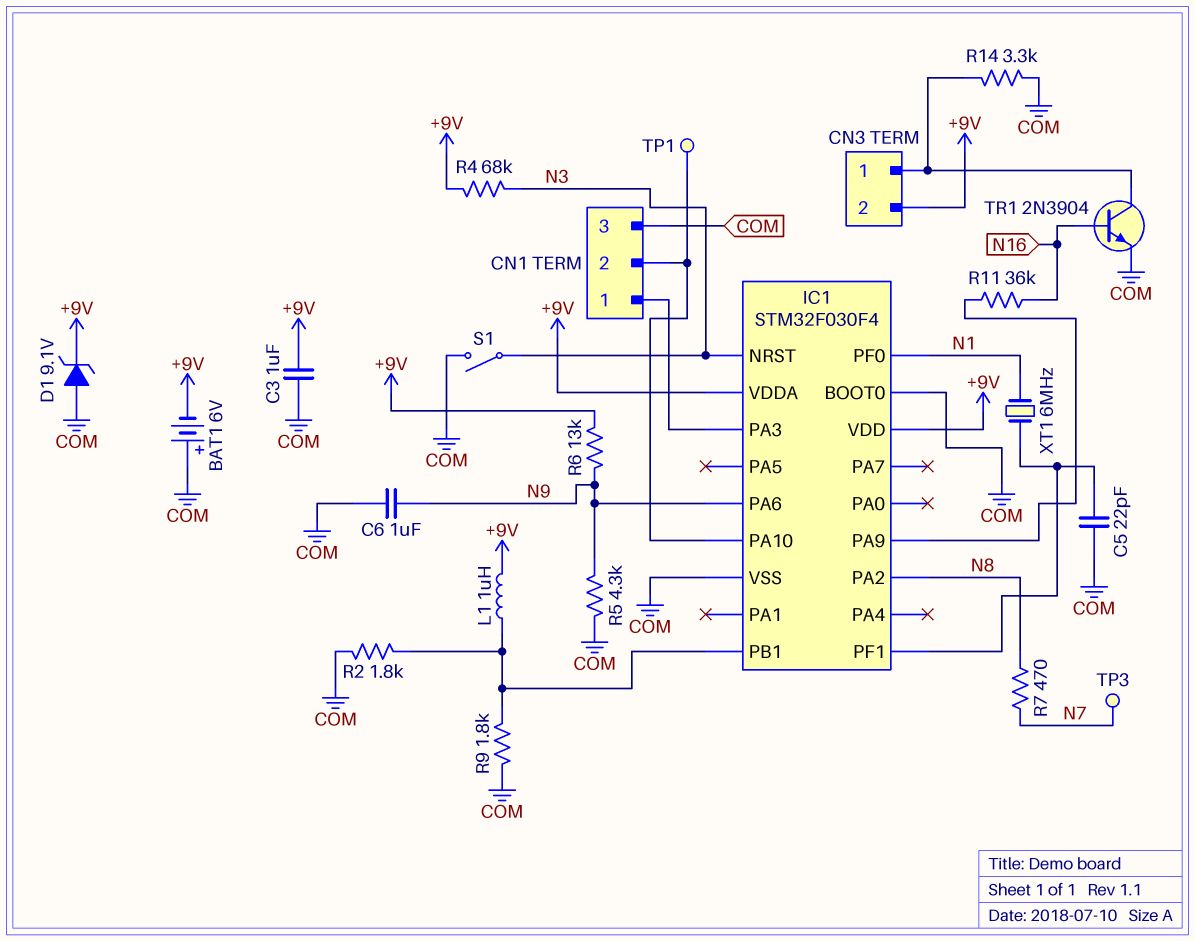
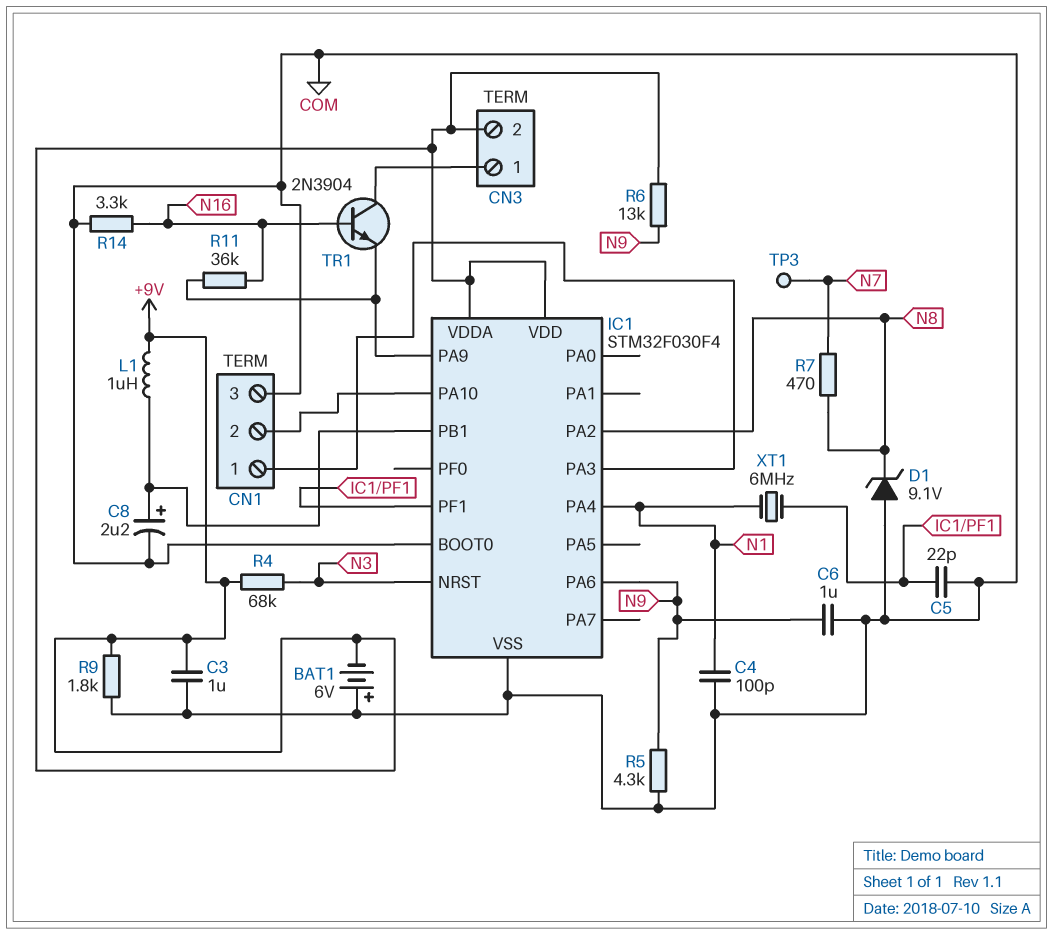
C4: none -> 100pF (COM, N1)
C8: none -> 2.2uF (plus IC1/PB1, minus COM)
D1: zener 9.1V (A COM, K +9V) -> zener 9.1V (A COM, K N8)
IC1 pin PA4: none -> N1
IC1 pin PF0: N1 -> none
R2: 1.8k (COM, IC1/PB1) -> none
R9: 1.8k (COM, IC1/PB1) -> 1.8k (+9V, COM)
R14: 3.3k (CN3/1, COM) -> 3.3k (COM, N16)
S1: switch (COM, N3) -> none
TP1: test point (CN1/2) -> none
TR1: NPN 2N3904 (B N16, C CN3/1, E COM) -> NPN 2N3904 (B N16, C CN3/1, E IC1/PA9)

